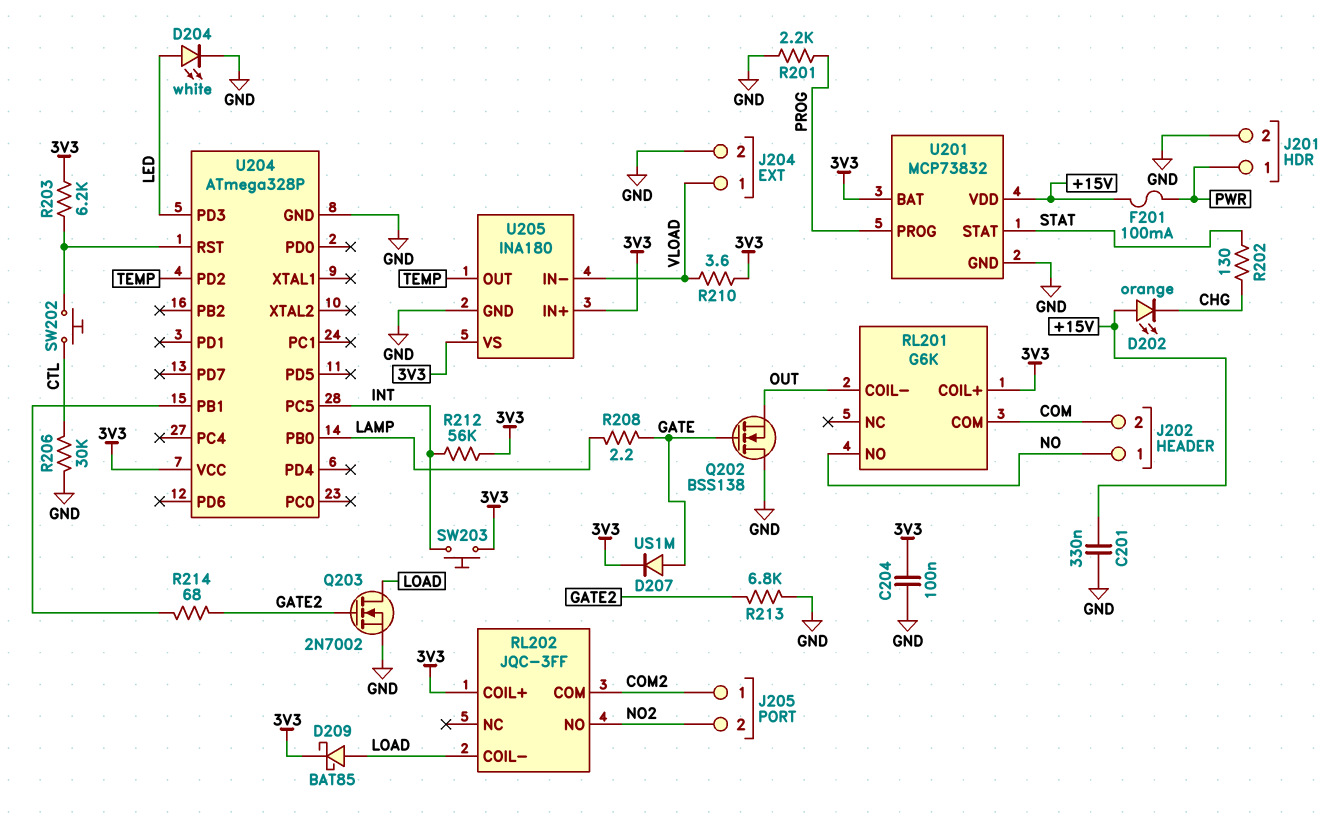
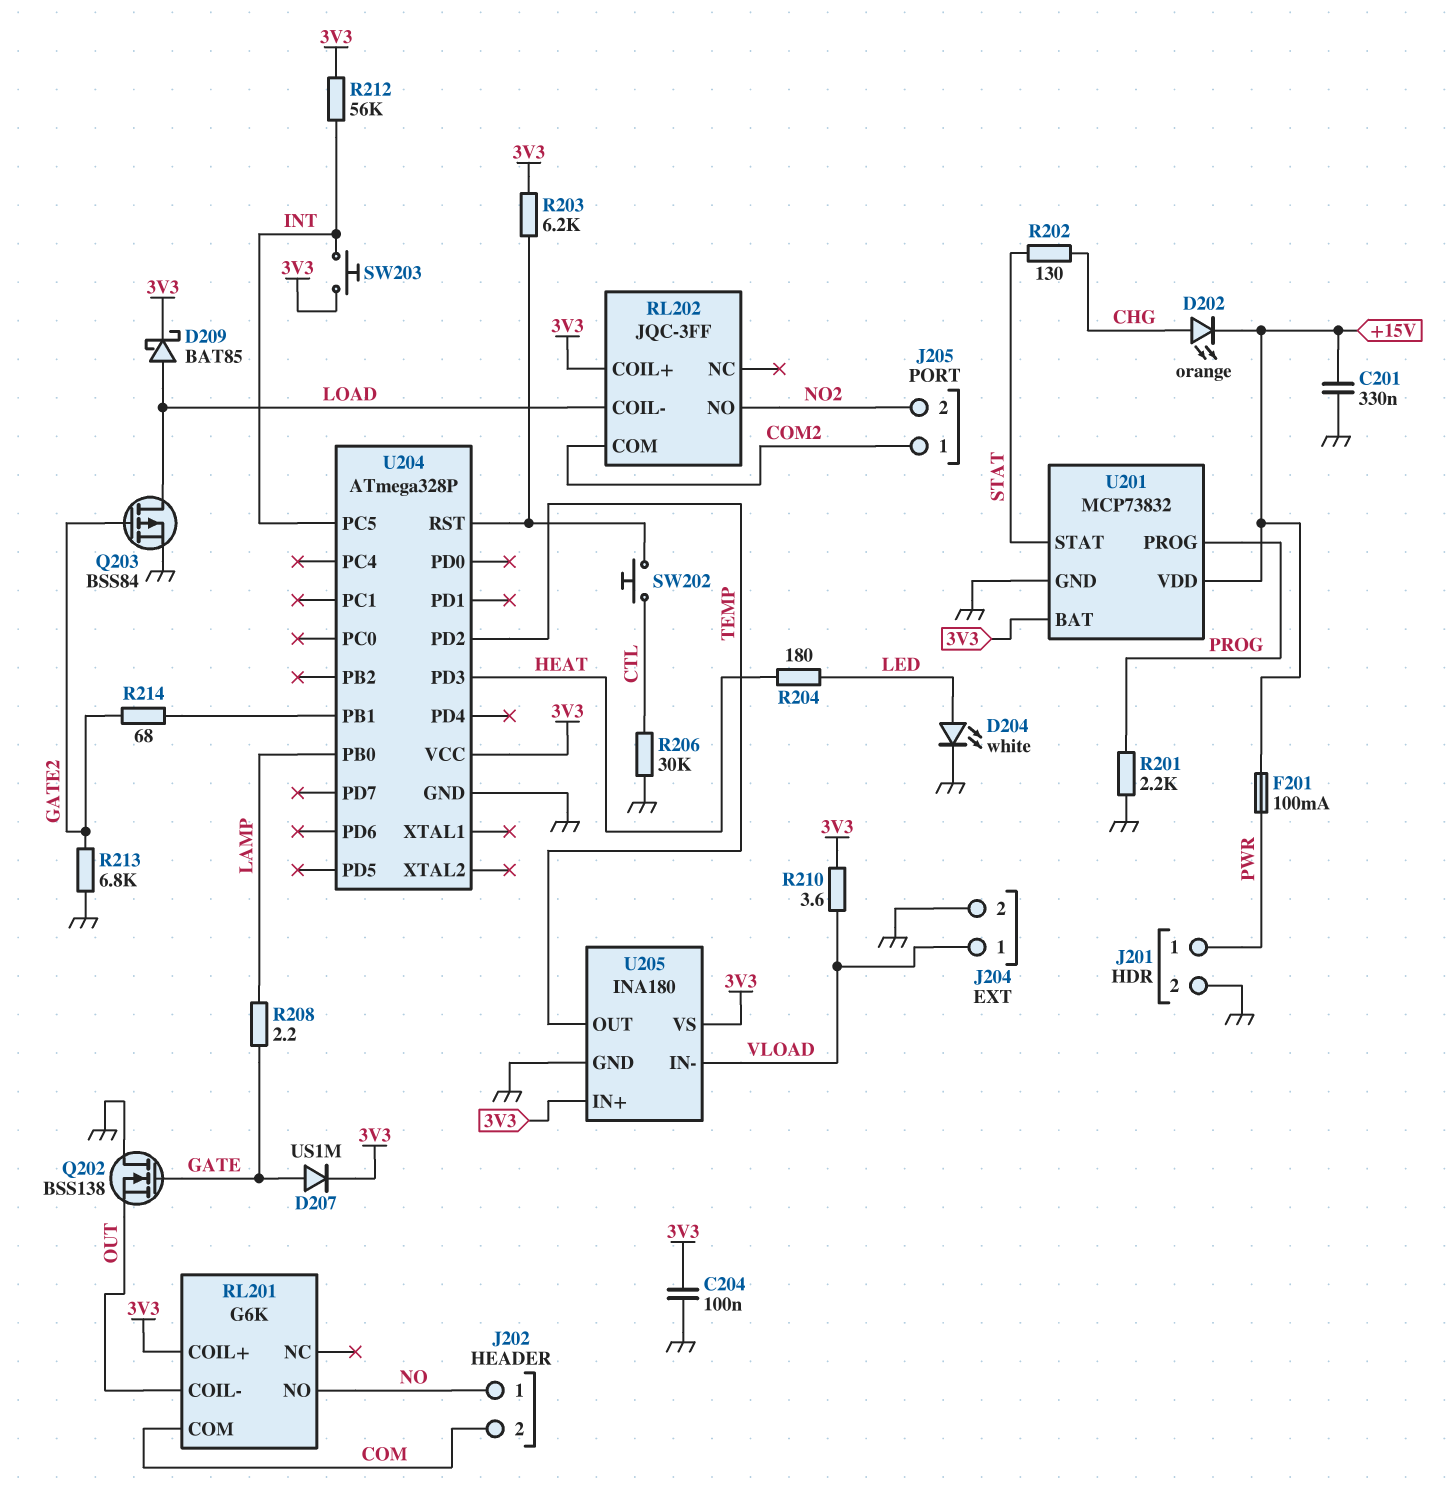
D202: LED orange (A +15V, K CHG) -> LED orange (A CHG, K +15V)
Q203: NMOS 2N7002 (G GATE2, D LOAD, S GND) -> PMOS BSS84 (G GATE2, D LOAD, S GND)
R204: none -> 180 (HEAT, LED)
U204 pin PD3: LED -> HEAT

